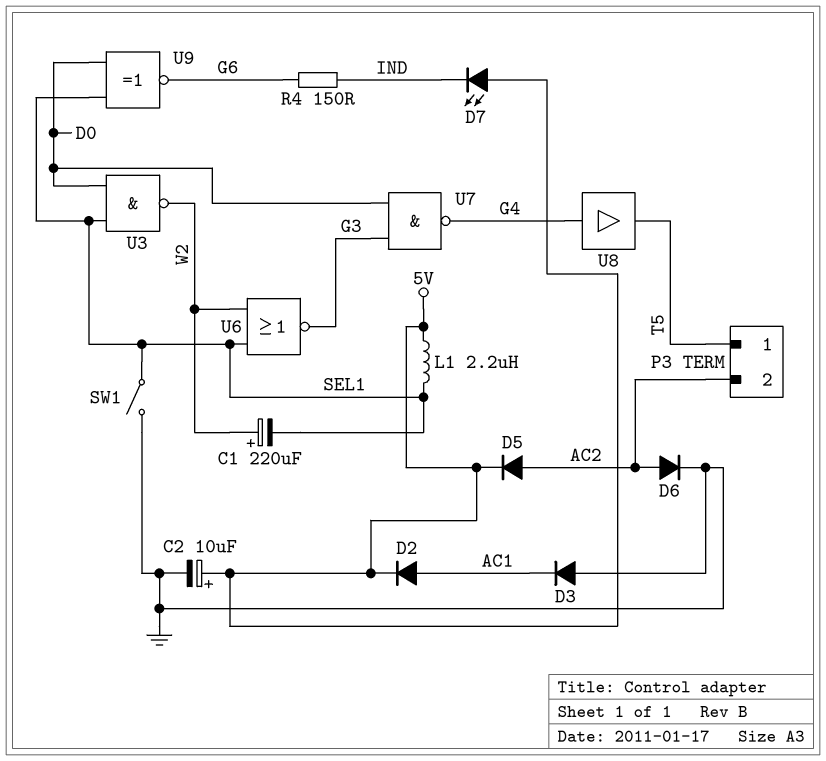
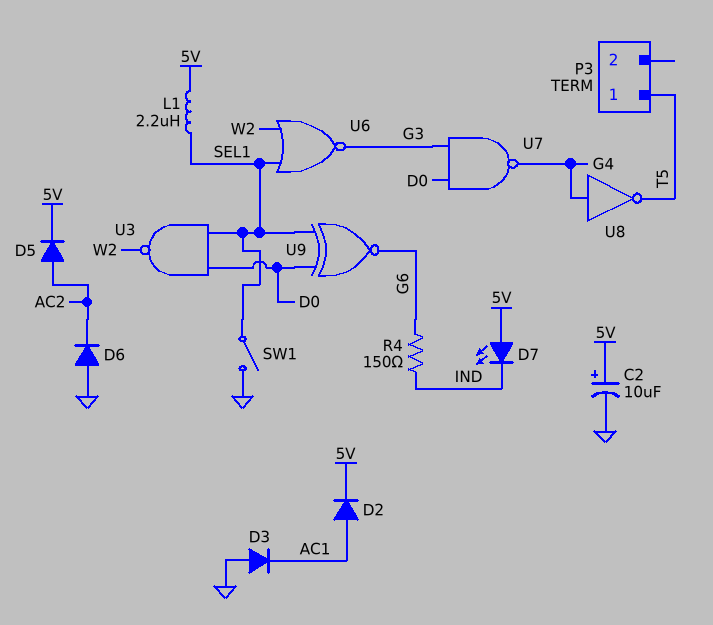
C1: 220uF (plus W2, minus SEL1) -> none
D6: diode (A AC2, K GND) -> diode (A GND, K AC2)
P3 pin 2: AC2 -> none
U8: buffer (in G4, out T5) -> NOT (in G4, out T5)

